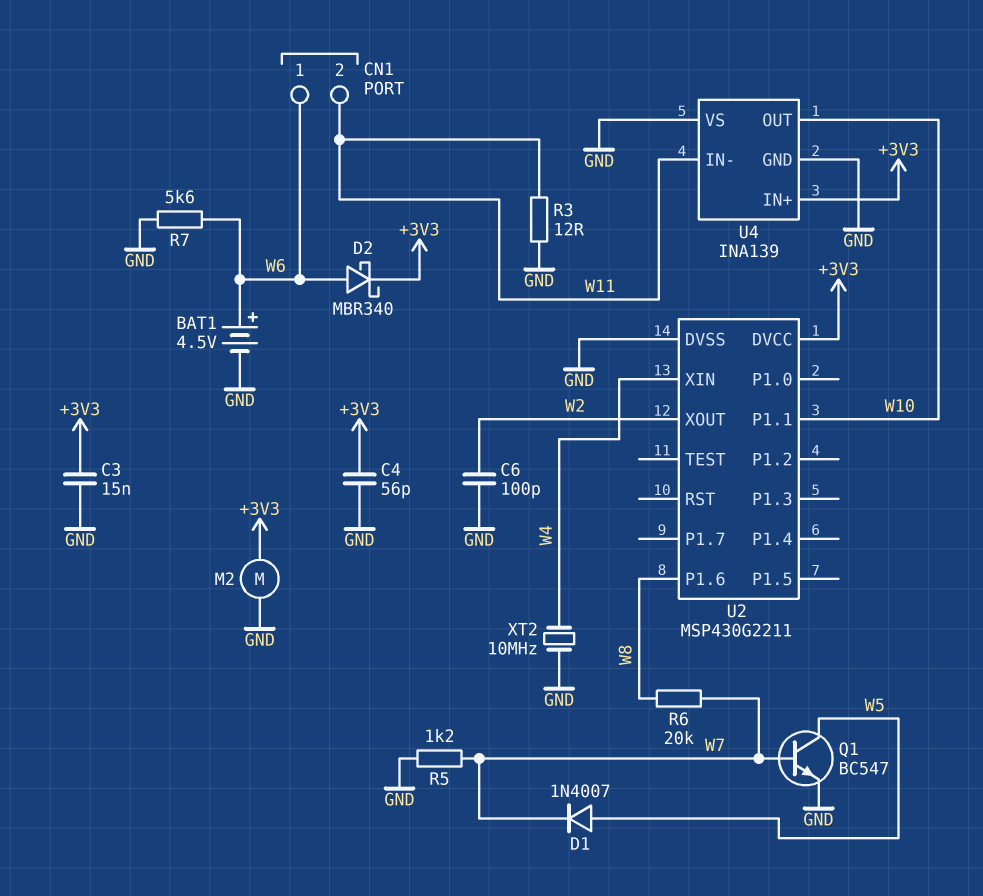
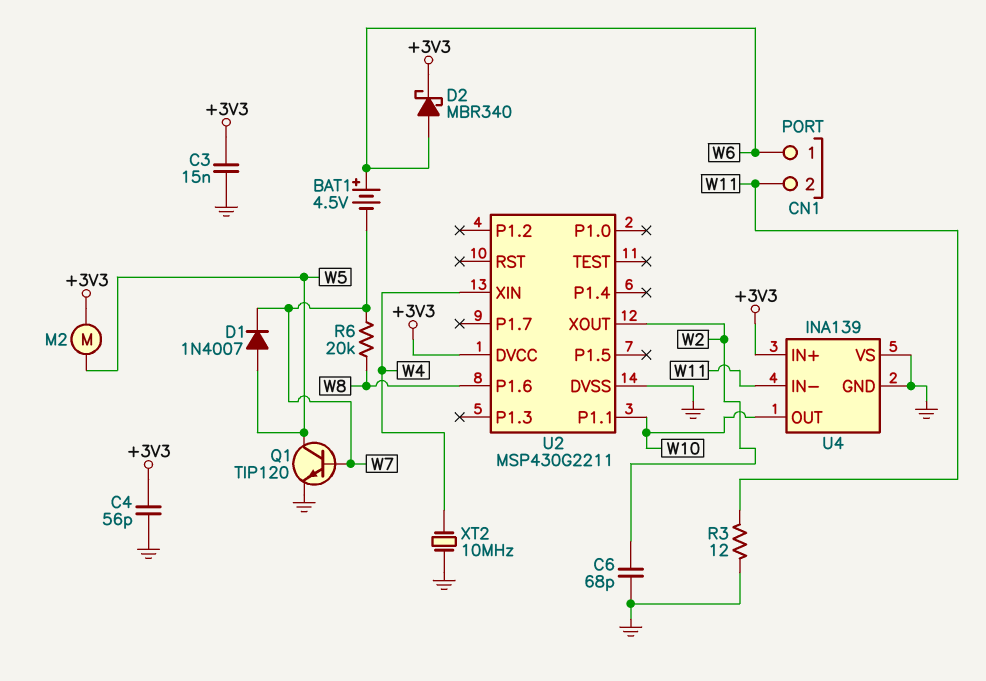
BAT1: 4.5V (plus W6, minus GND) -> 4.5V (plus W6, minus W7)
C6: 100pF (GND, W2) -> 68pF (GND, W2)
M2: motor (+3V3, GND) -> motor (+3V3, W5)
Q1: NPN BC547 (B W7, C W5, E GND) -> NPN TIP120 (B W7, C W5, E GND)
R5: 1.2k (GND, W7) -> none
R7: 5.6k (GND, W6) -> none

